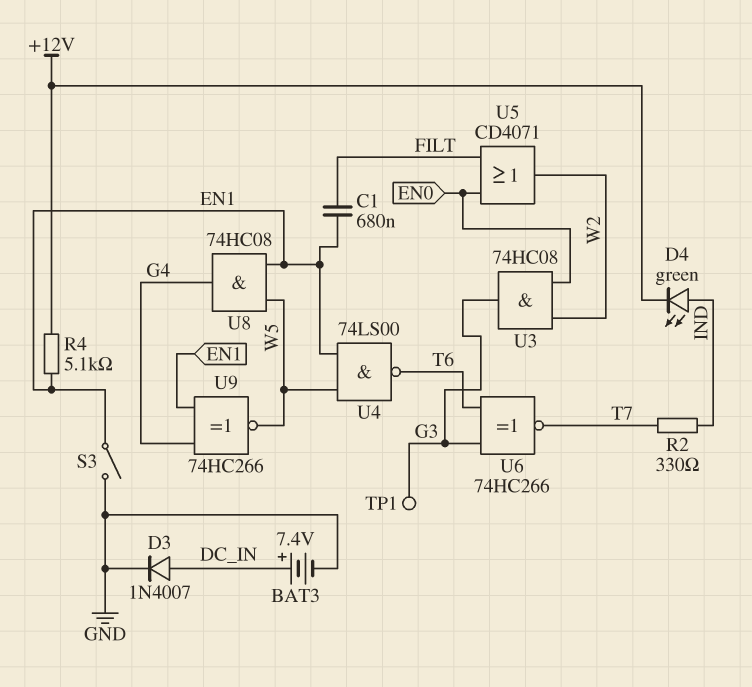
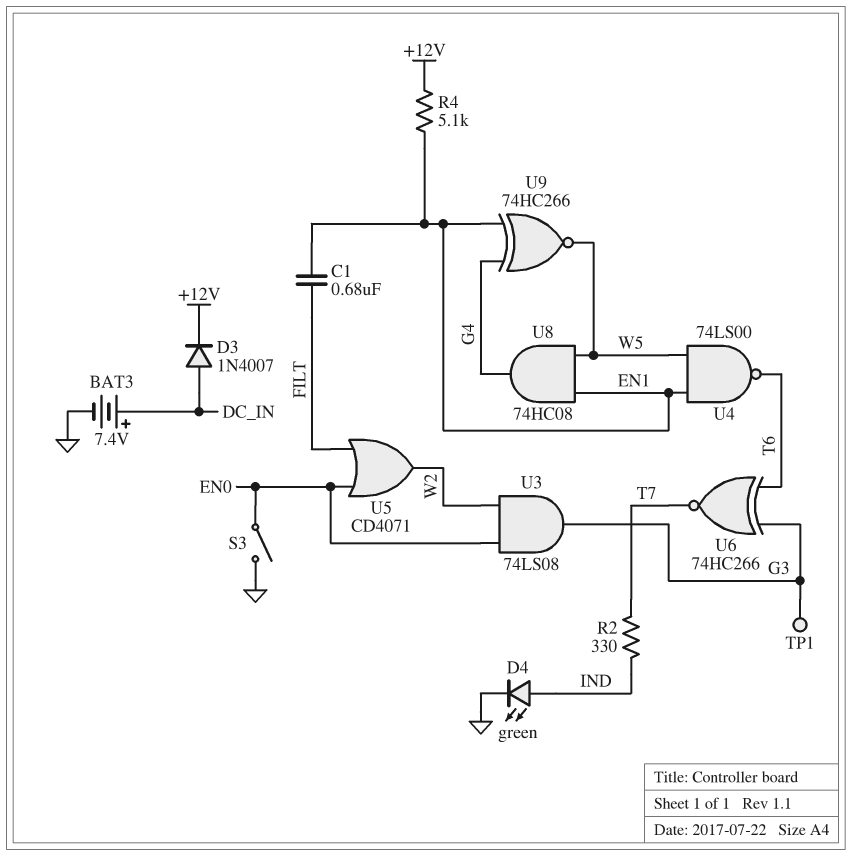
D3: diode 1N4007 (A DC_IN, K GND) -> diode 1N4007 (A DC_IN, K +12V)
D4: LED green (A IND, K +12V) -> LED green (A IND, K GND)
S3: switch (EN1, GND) -> switch (EN0, GND)
U3: AND 74HC08 (in EN0, in W2, out G3) -> AND 74LS08 (in EN0, in W2, out G3)

